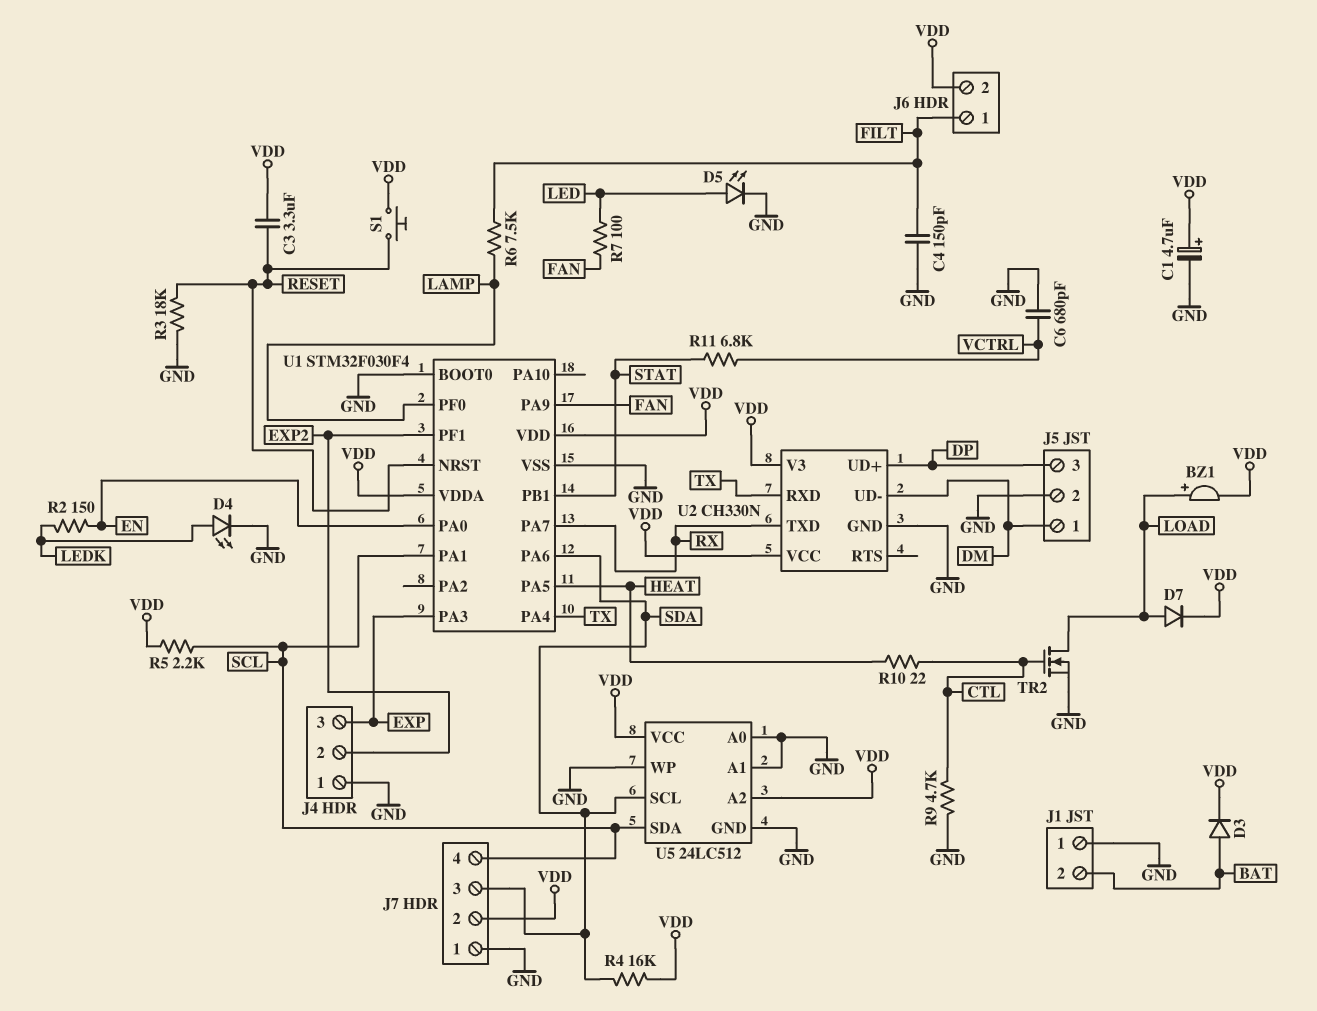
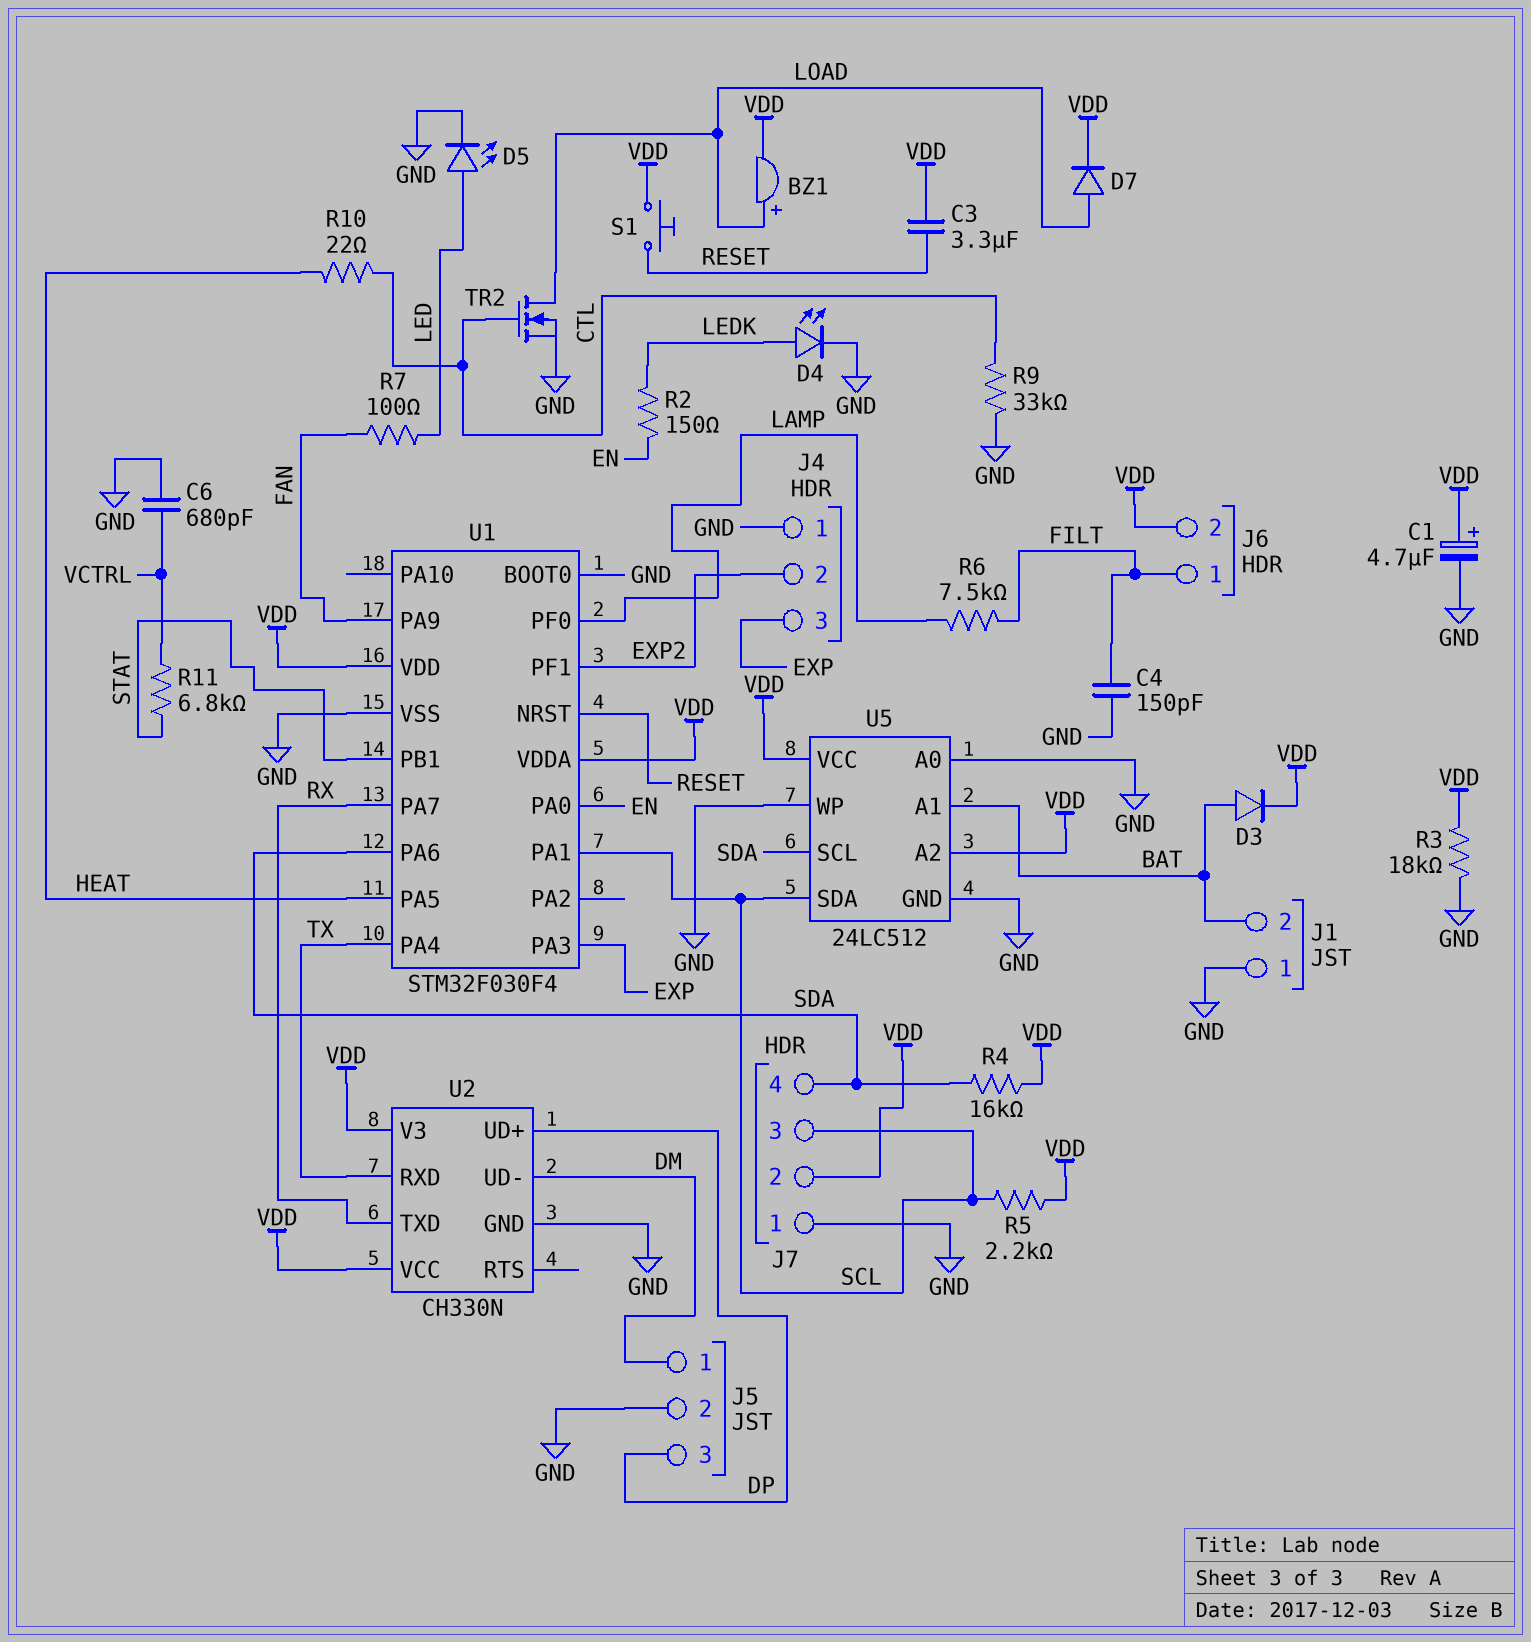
J7 pin 3: SDA -> SCL
J7 pin 4: SCL -> SDA
R3: 18k (GND, RESET) -> 18k (GND, VDD)
R9: 4.7k (CTL, GND) -> 33k (CTL, GND)
U5 pin A1: GND -> BAT

